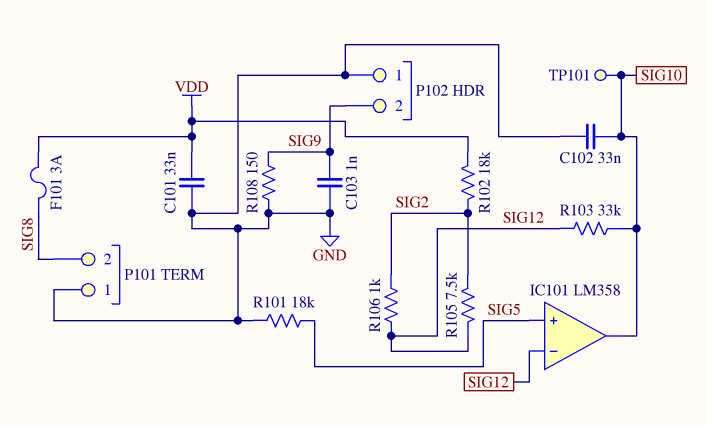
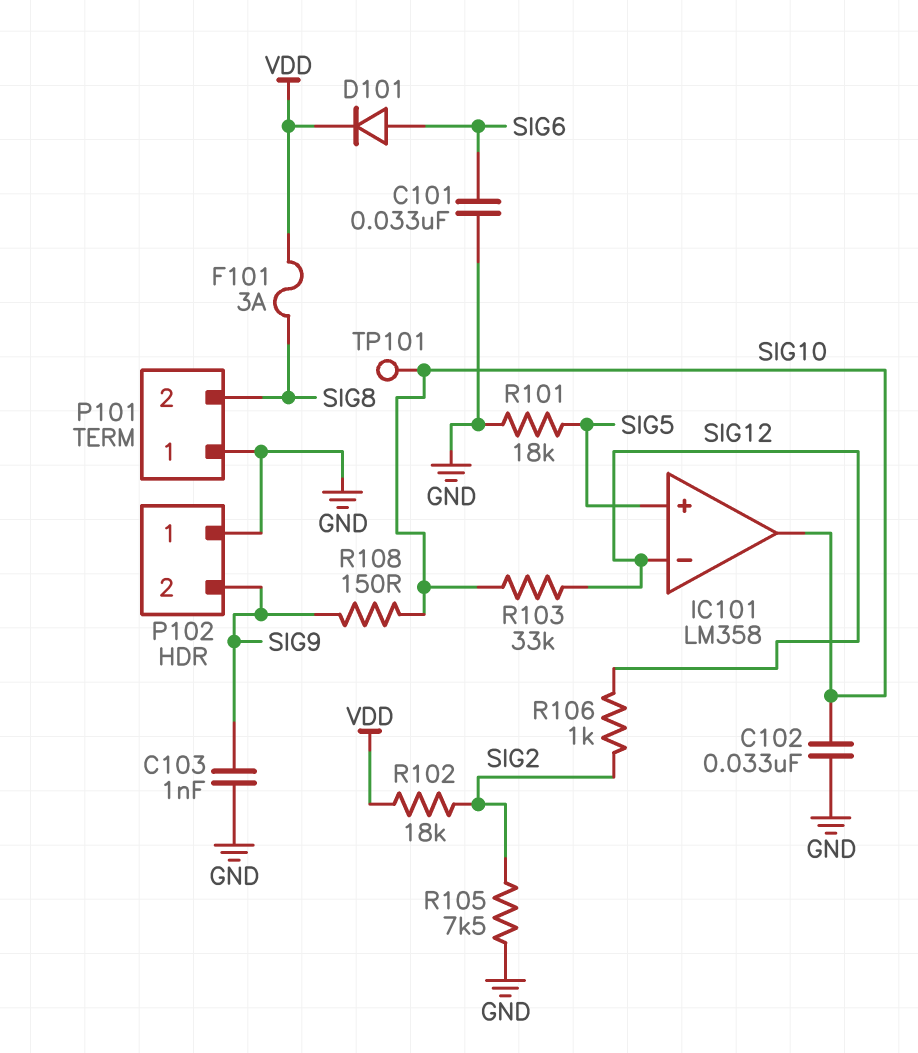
C101: 33nF (GND, VDD) -> 33nF (GND, SIG6)
D101: none -> diode (A SIG6, K VDD)
R105: 7.5k (SIG2, SIG12) -> 7.5k (GND, SIG2)
R108: 150 (GND, SIG9) -> 150 (SIG9, SIG10)

